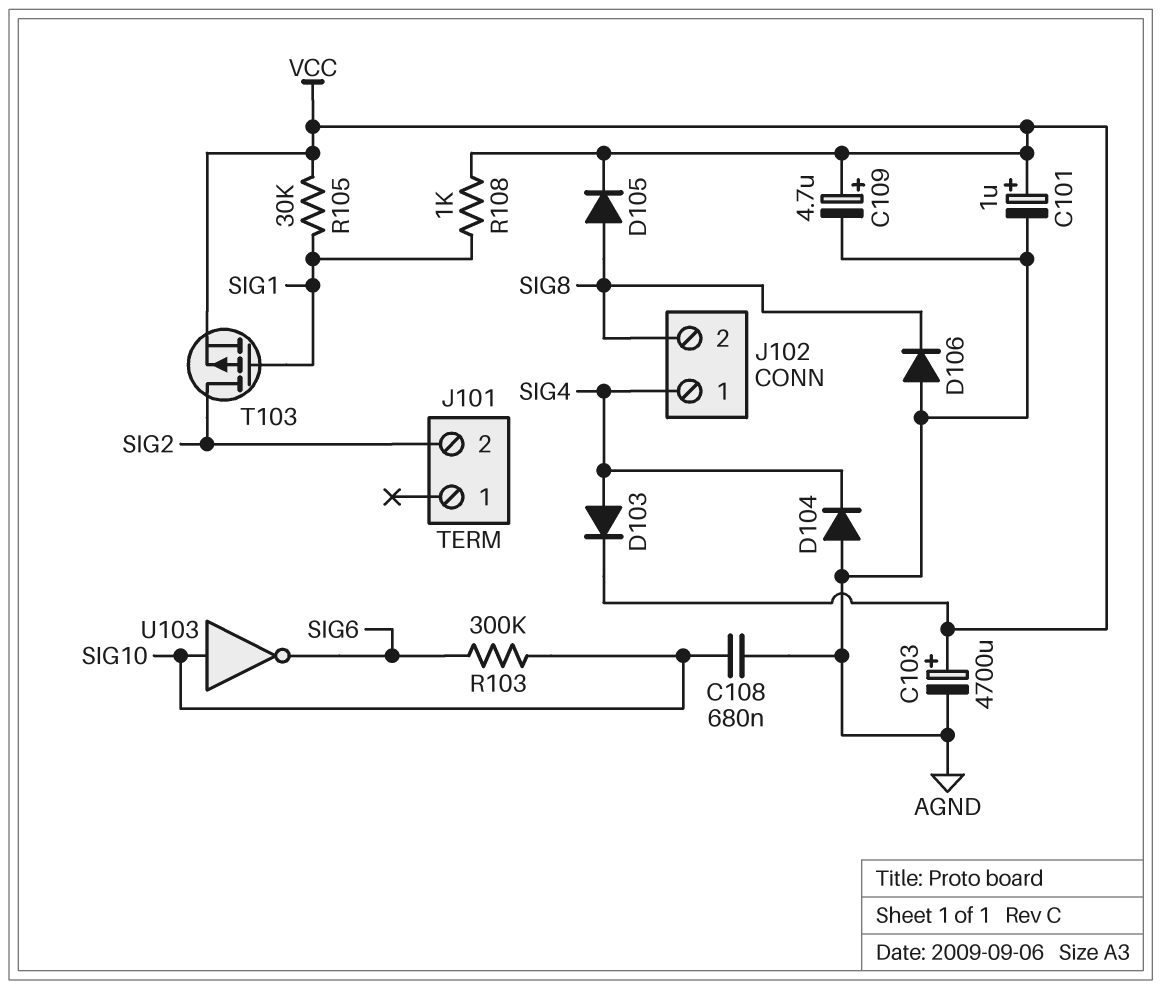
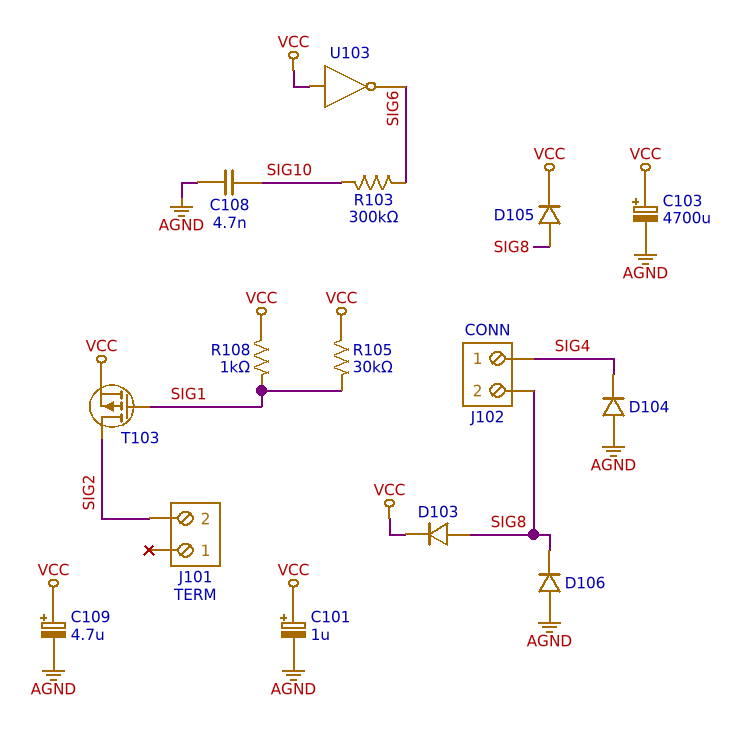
C108: 680nF (AGND, SIG10) -> 4.7nF (AGND, SIG10)
D103: diode (A SIG4, K VCC) -> diode (A SIG8, K VCC)
U103: NOT (in SIG10, out SIG6) -> NOT (in VCC, out SIG6)

